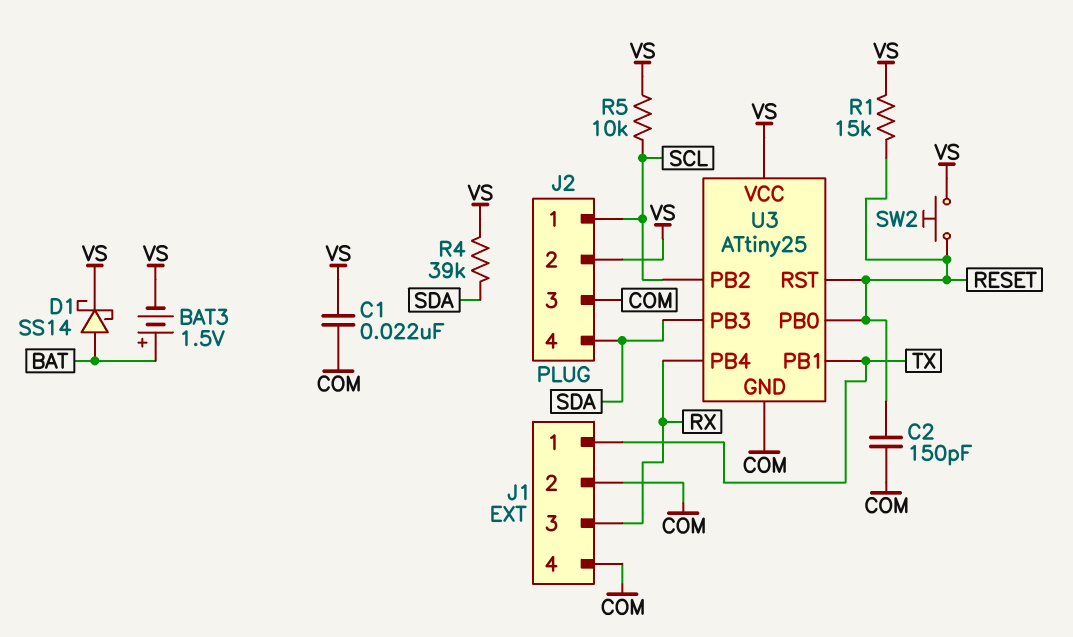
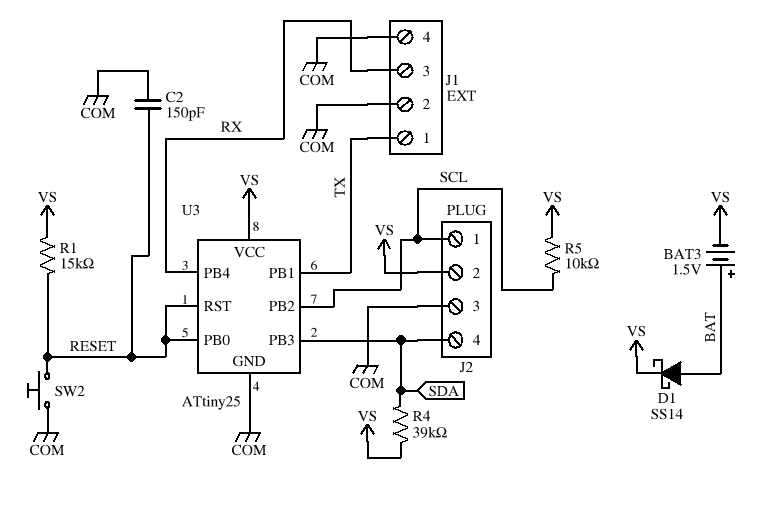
C1: 22nF (COM, VS) -> none
SW2: button (RESET, VS) -> button (COM, RESET)

